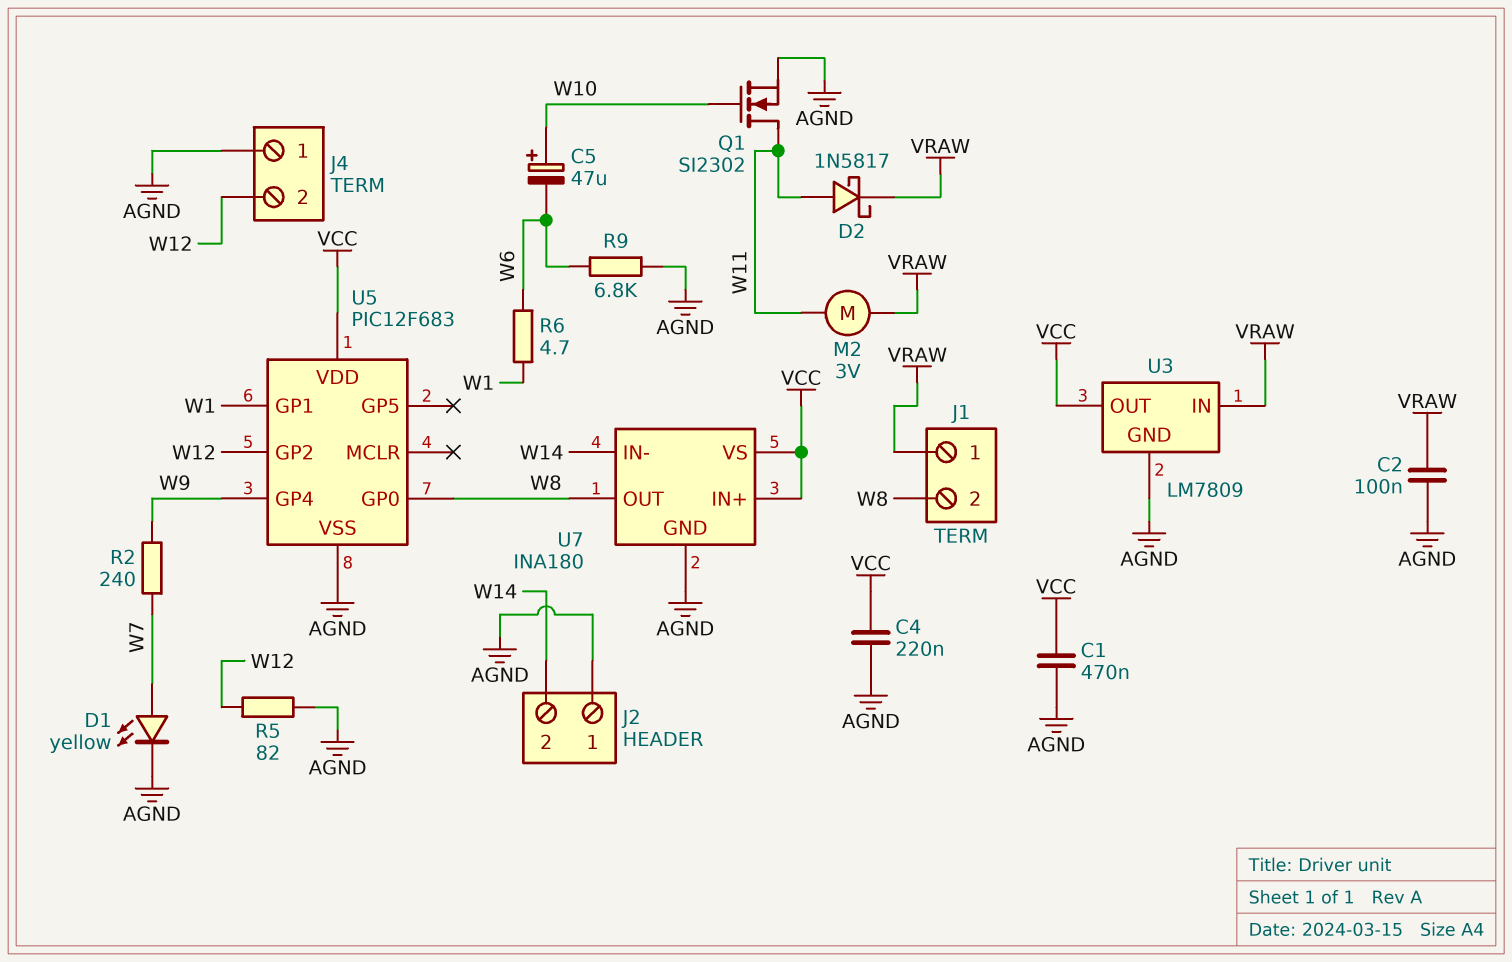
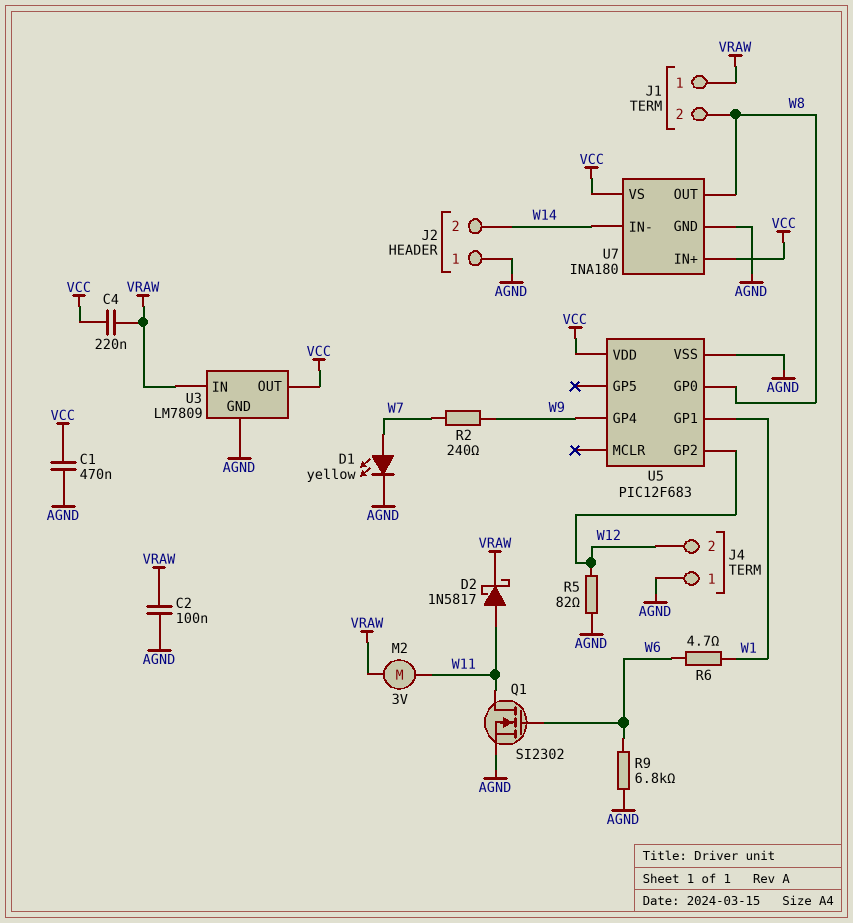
C4: 220nF (AGND, VCC) -> 220nF (VCC, VRAW)
C5: 47uF (plus W10, minus W6) -> none
Q1: NMOS SI2302 (G W10, D W11, S AGND) -> NMOS SI2302 (G W6, D W11, S AGND)

